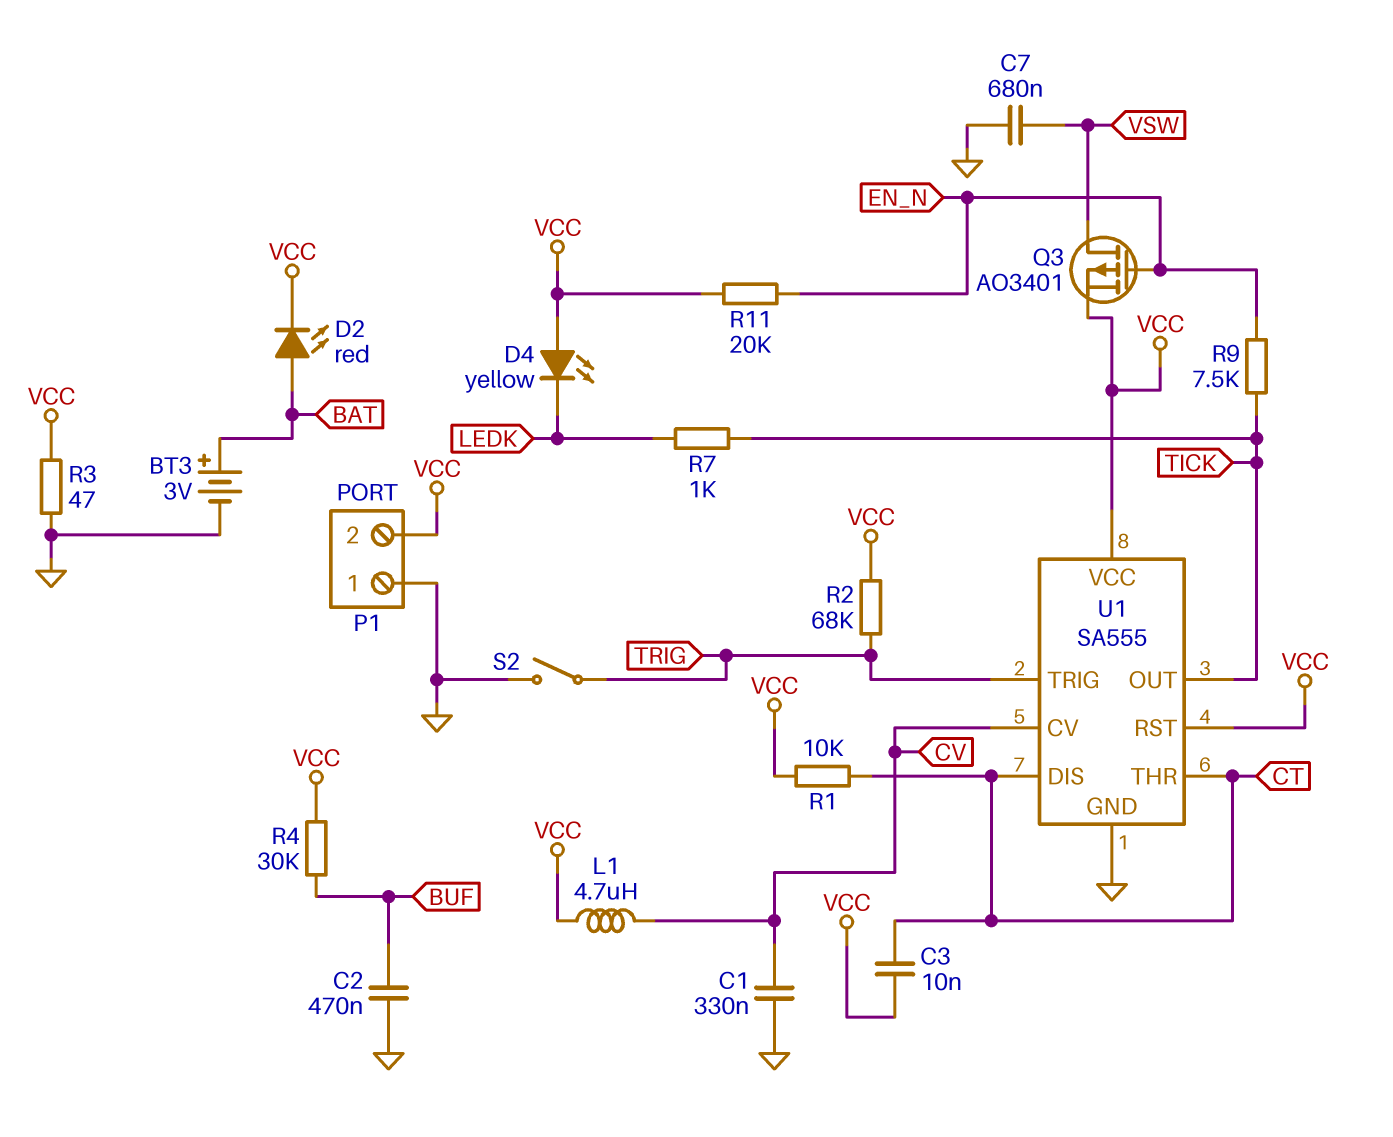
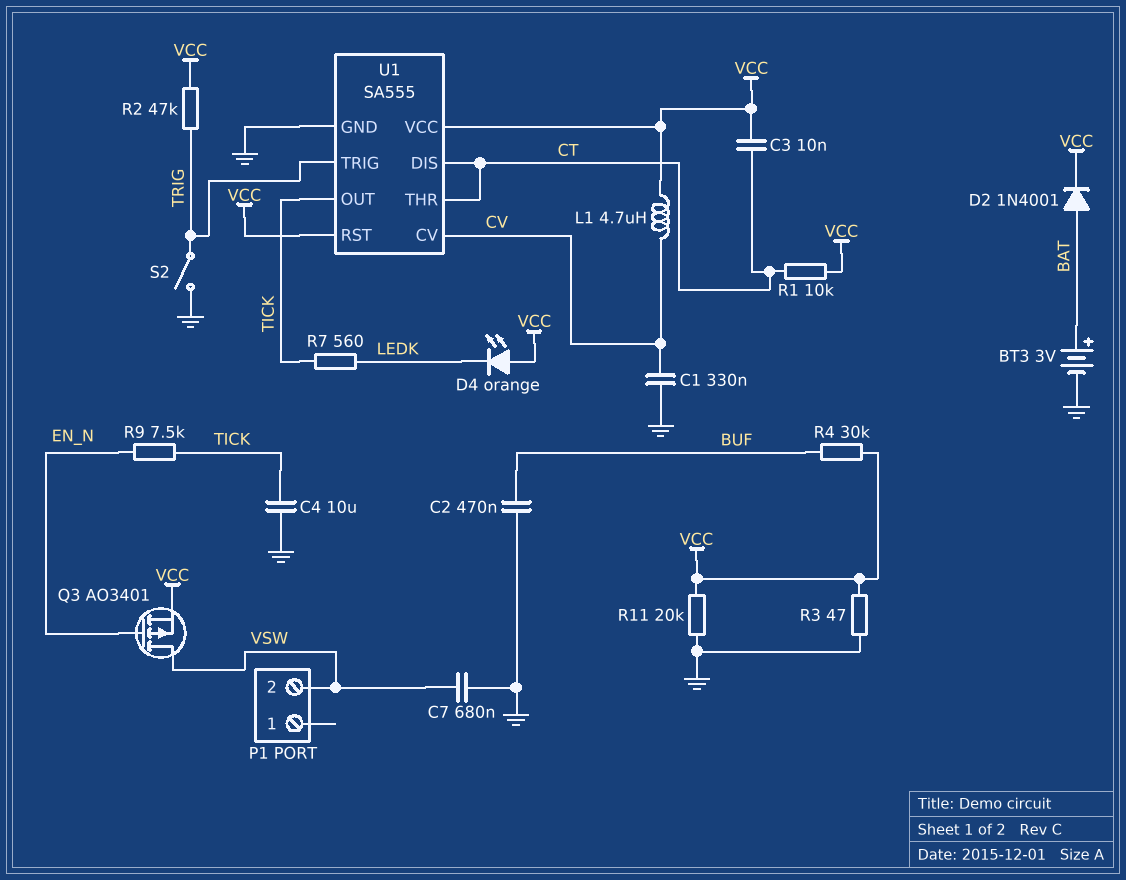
C4: none -> 10uF (GND, TICK)
D2: LED red (A BAT, K VCC) -> diode 1N4001 (A BAT, K VCC)
D4: LED yellow (A VCC, K LEDK) -> LED orange (A VCC, K LEDK)
P1 pin 1: GND -> none
P1 pin 2: VCC -> VSW
R2: 68k (TRIG, VCC) -> 47k (TRIG, VCC)
R7: 1k (LEDK, TICK) -> 560 (LEDK, TICK)
R11: 20k (EN_N, VCC) -> 20k (GND, VCC)

